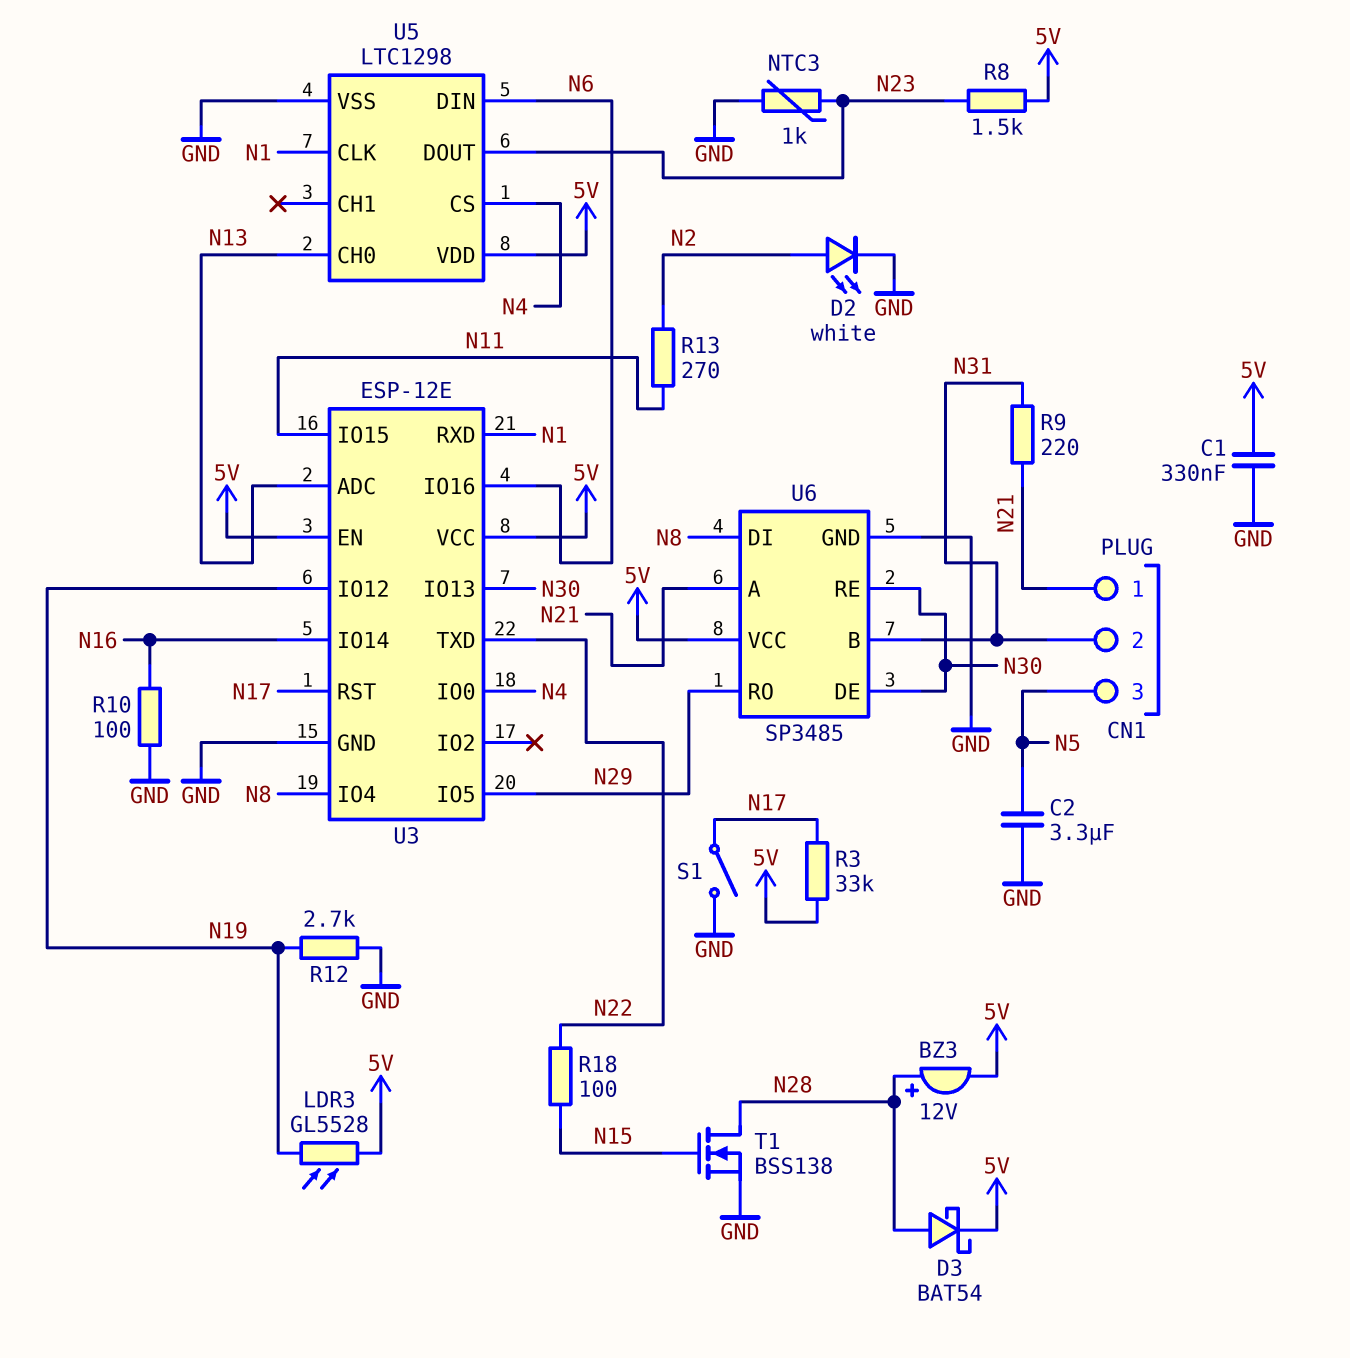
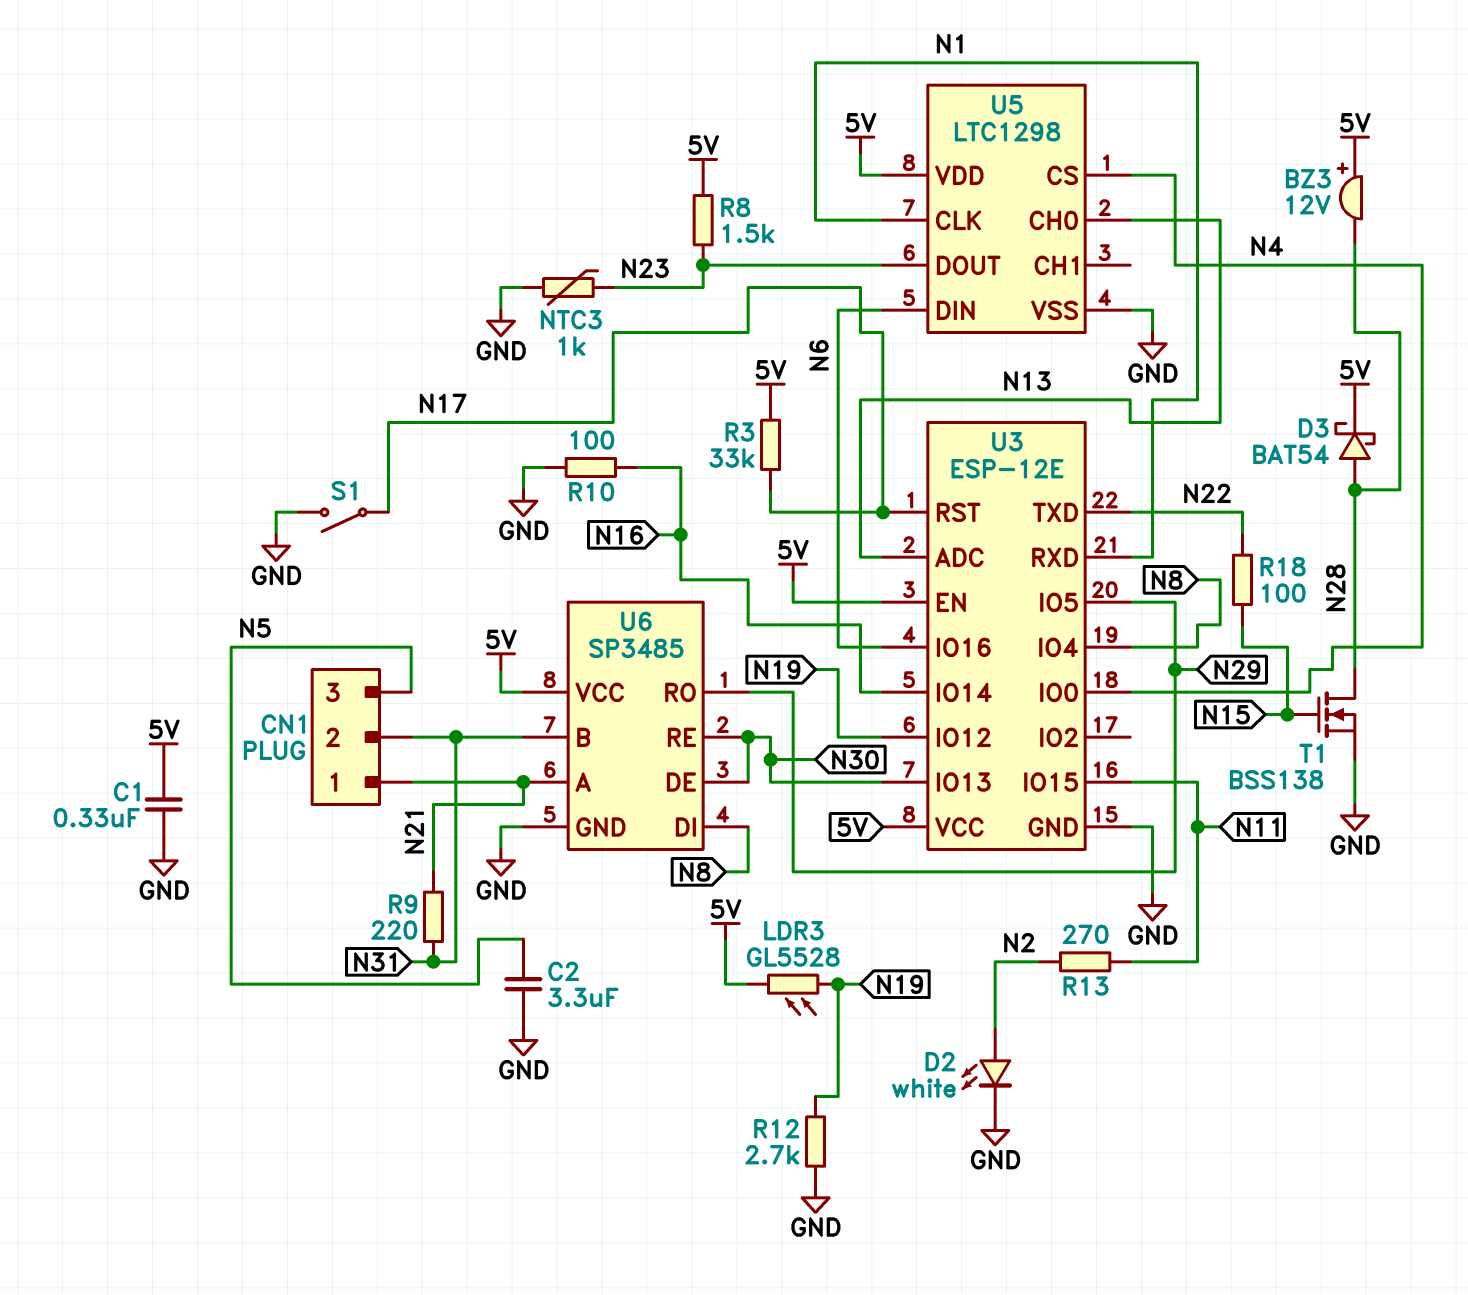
BZ3: buzzer 12V (plus N28, minus 5V) -> buzzer 12V (plus 5V, minus N28)

